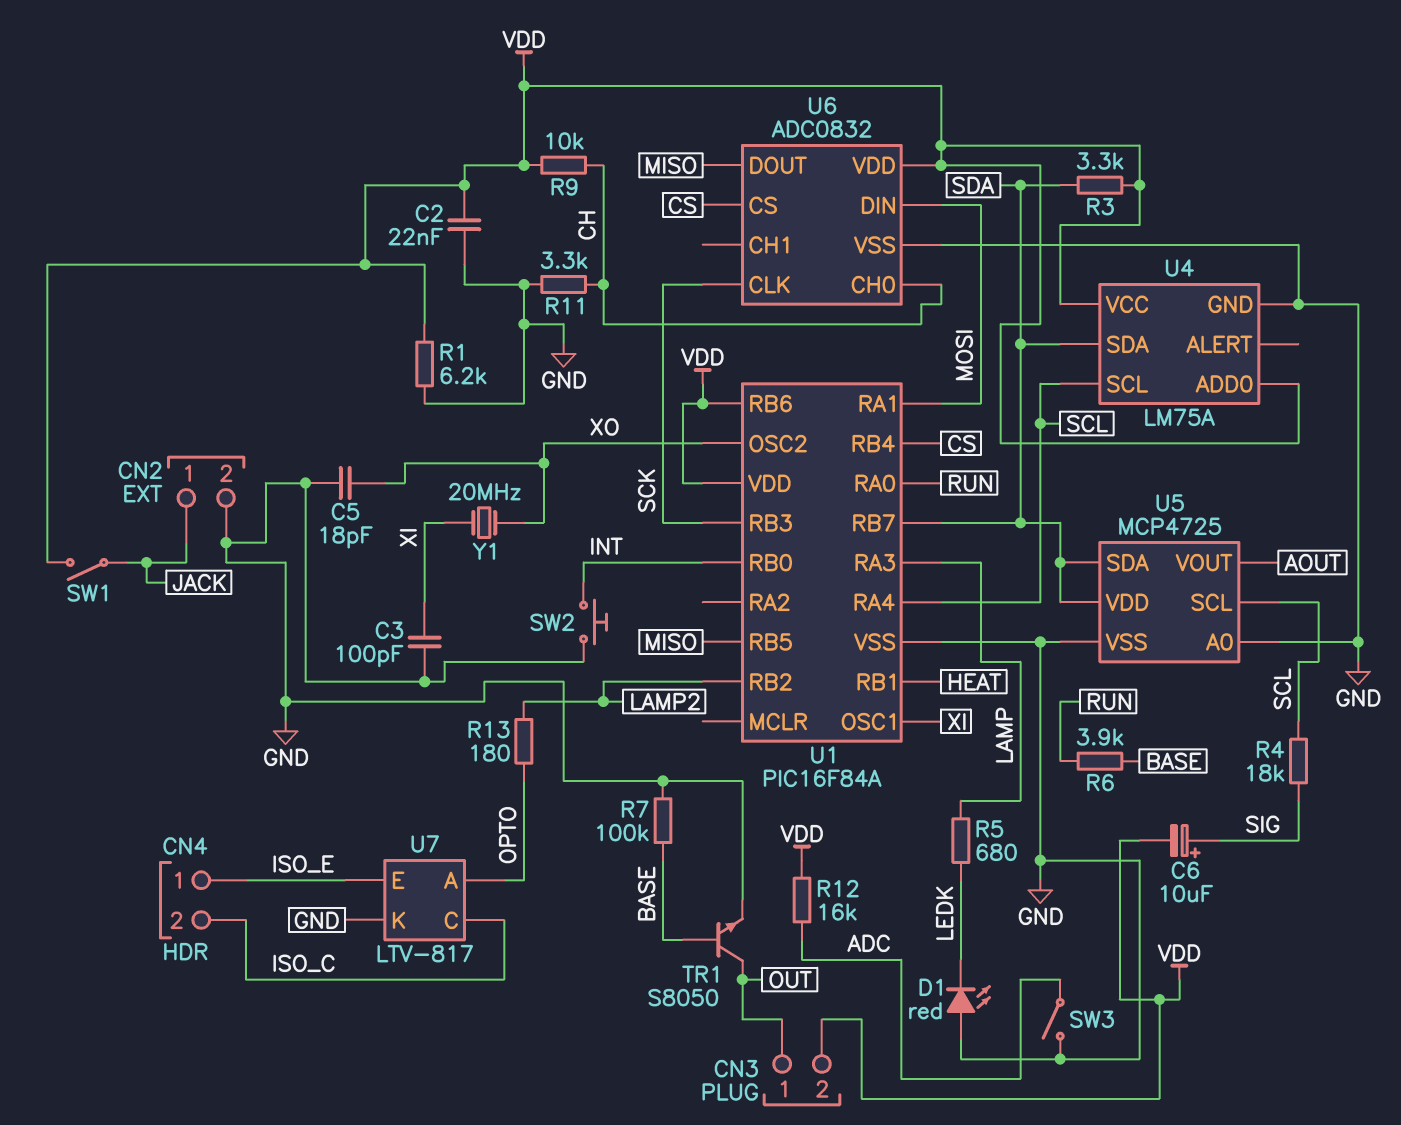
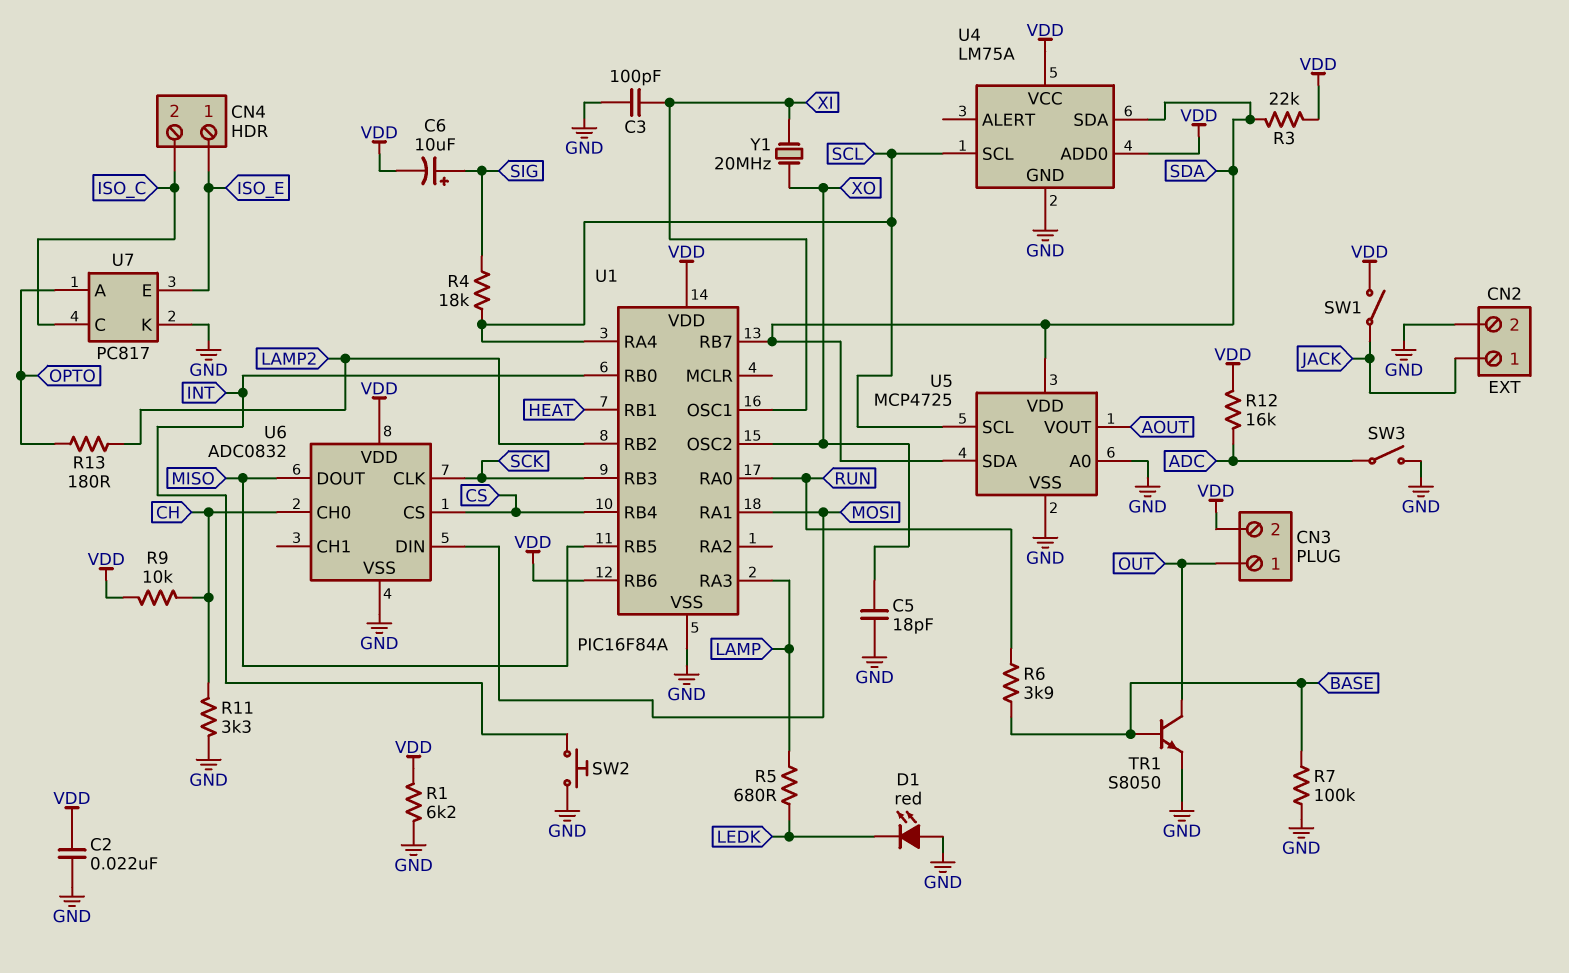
R3: 3.3k (SDA, VDD) -> 22k (SDA, VDD)
U7: LTV-817 -> PC817

